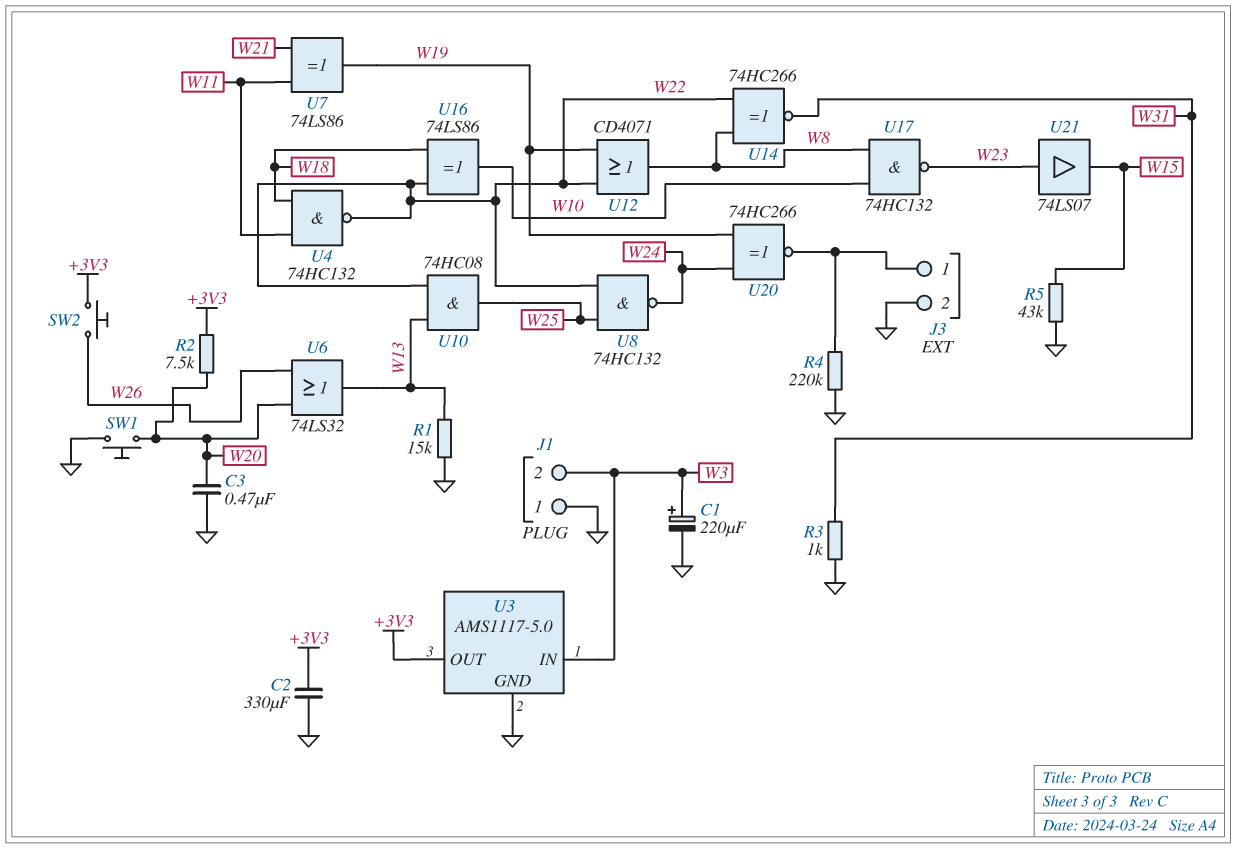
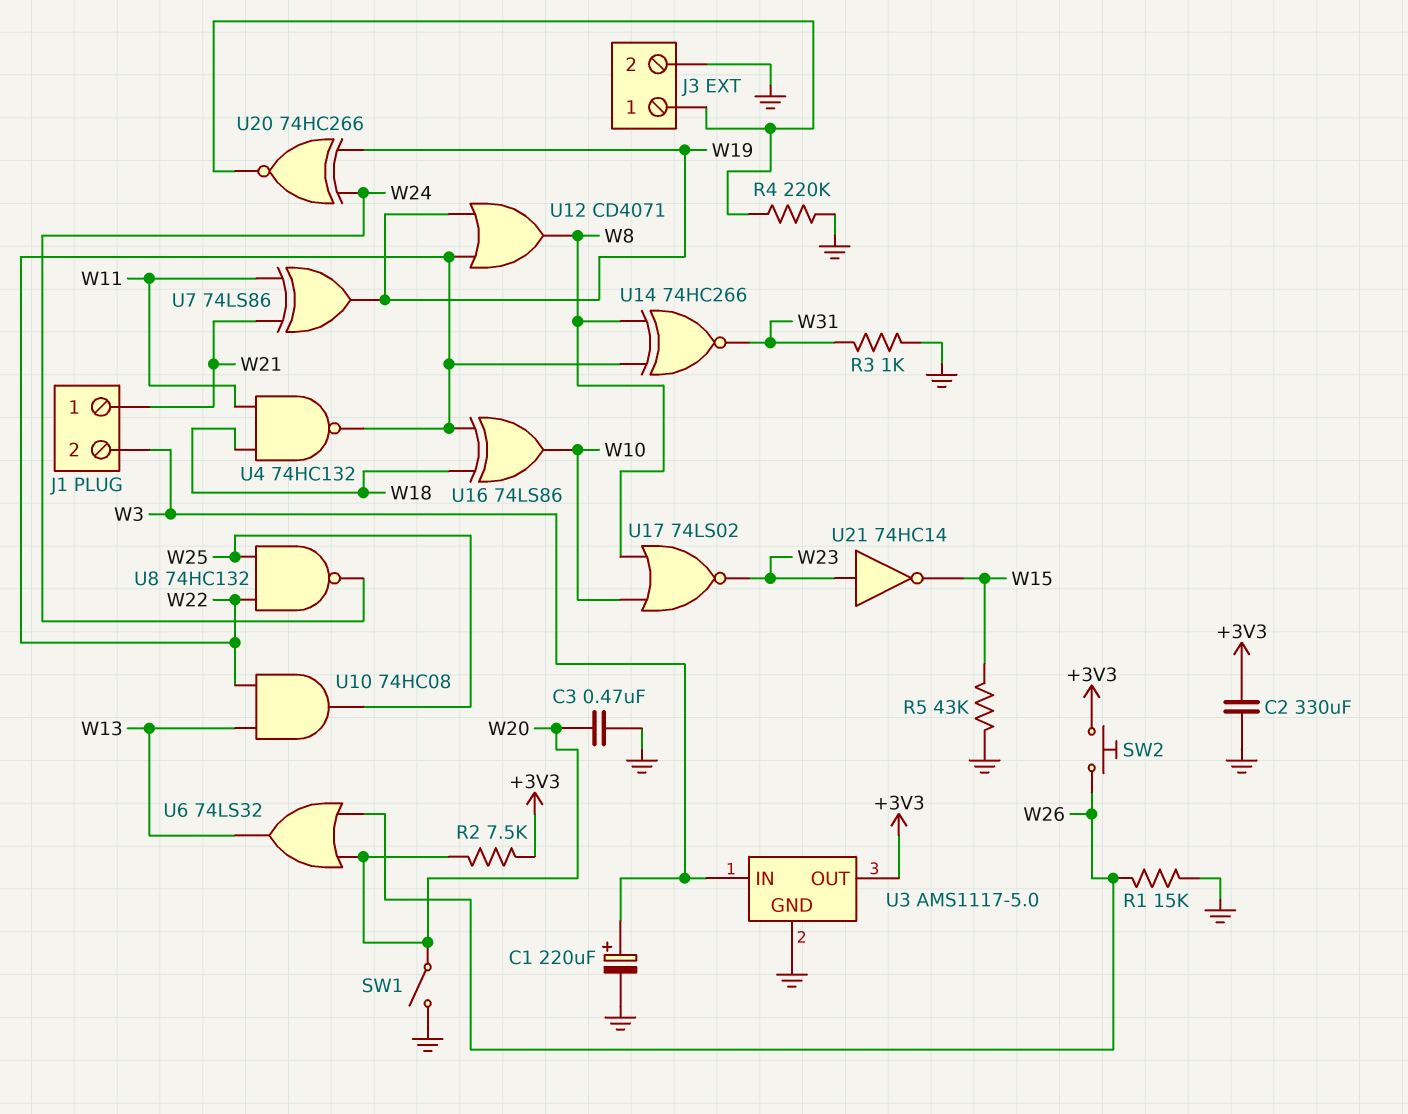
J1 pin 1: GND -> W21
R1: 15k (GND, W13) -> 15k (GND, W26)
SW1: button (GND, W20) -> switch (GND, W20)
U17: NAND 74HC132 (in W8, in W10, out W23) -> NOR 74LS02 (in W8, in W10, out W23)
U21: buffer 74LS07 (in W23, out W15) -> NOT 74HC14 (in W23, out W15)

